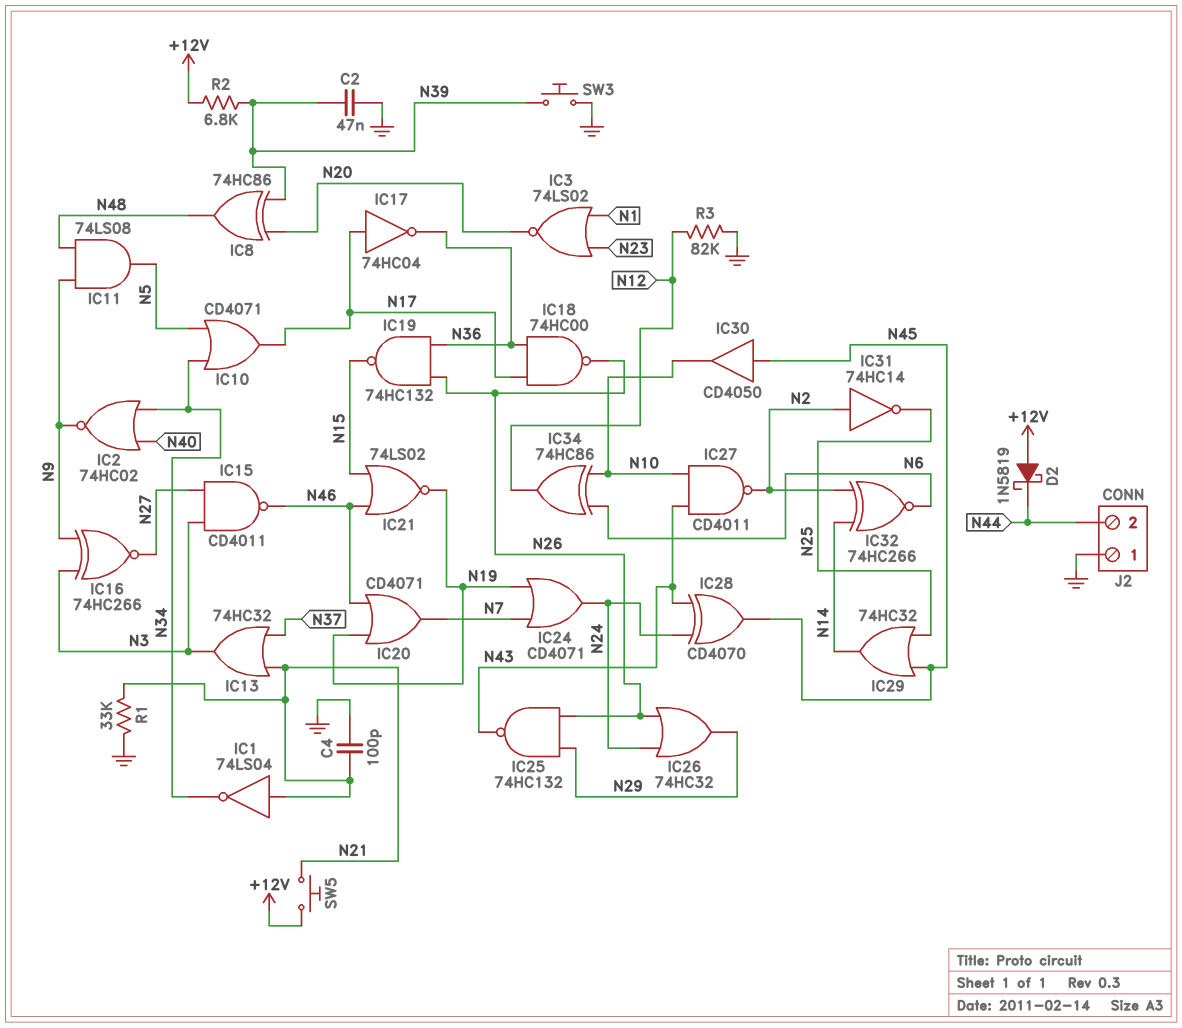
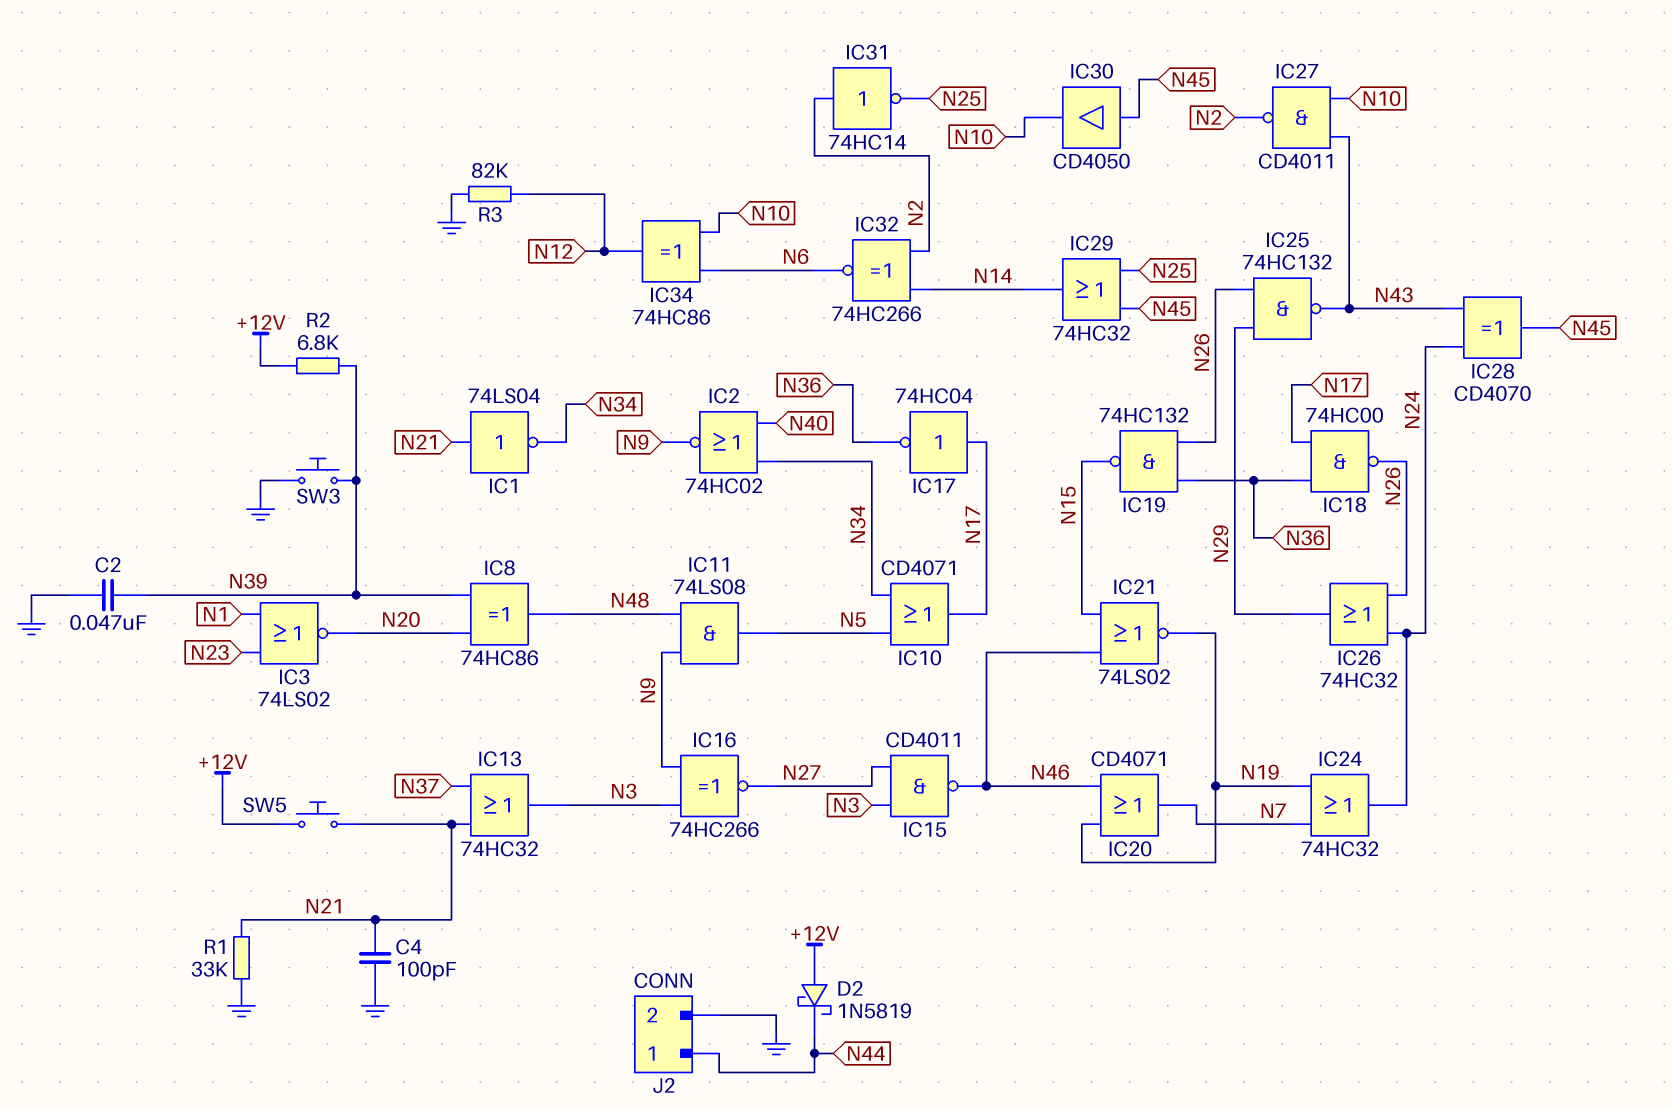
IC24: OR CD4071 (in N7, in N19, out N24) -> OR 74HC32 (in N7, in N19, out N24)
J2 pin 1: GND -> N44
J2 pin 2: N44 -> GND

